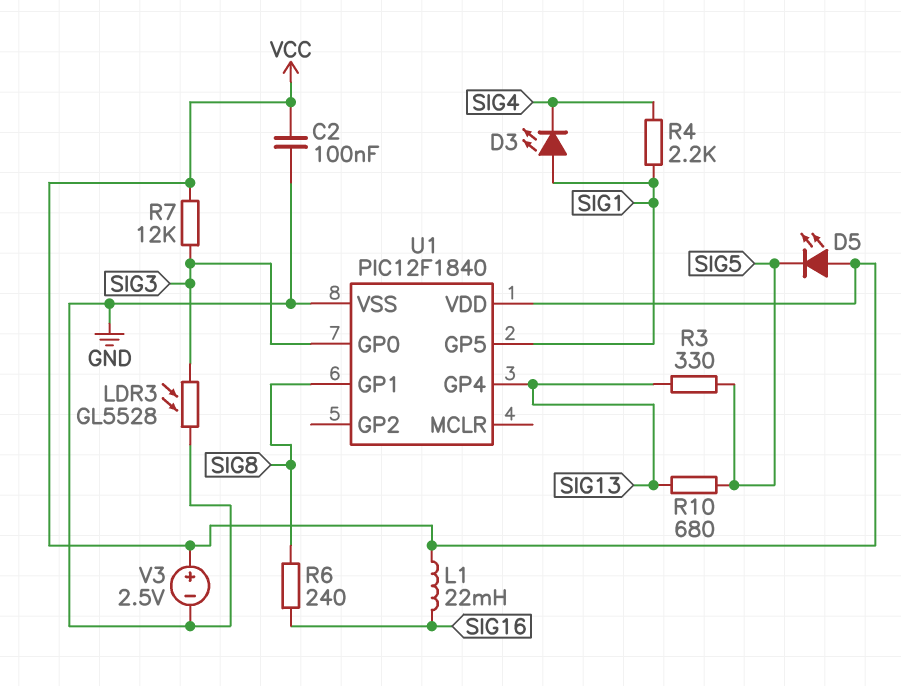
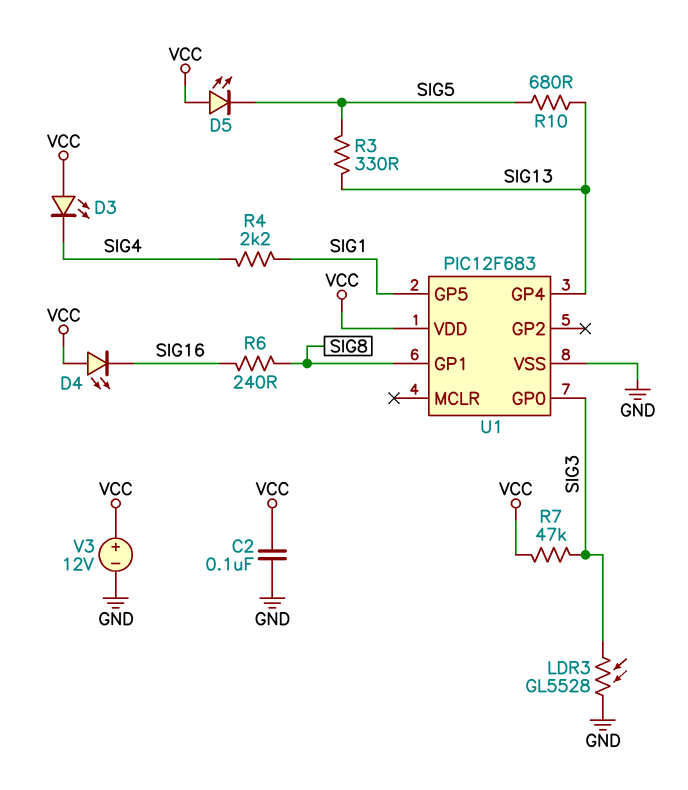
D3: LED (A SIG1, K SIG4) -> LED (A VCC, K SIG4)
D4: none -> LED (A VCC, K SIG16)
L1: 22mH (SIG16, VCC) -> none
R7: 12k (SIG3, VCC) -> 47k (SIG3, VCC)
U1: PIC12F1840 -> PIC12F683
V3: 2.5V (plus VCC, minus GND) -> 12V (plus VCC, minus GND)

